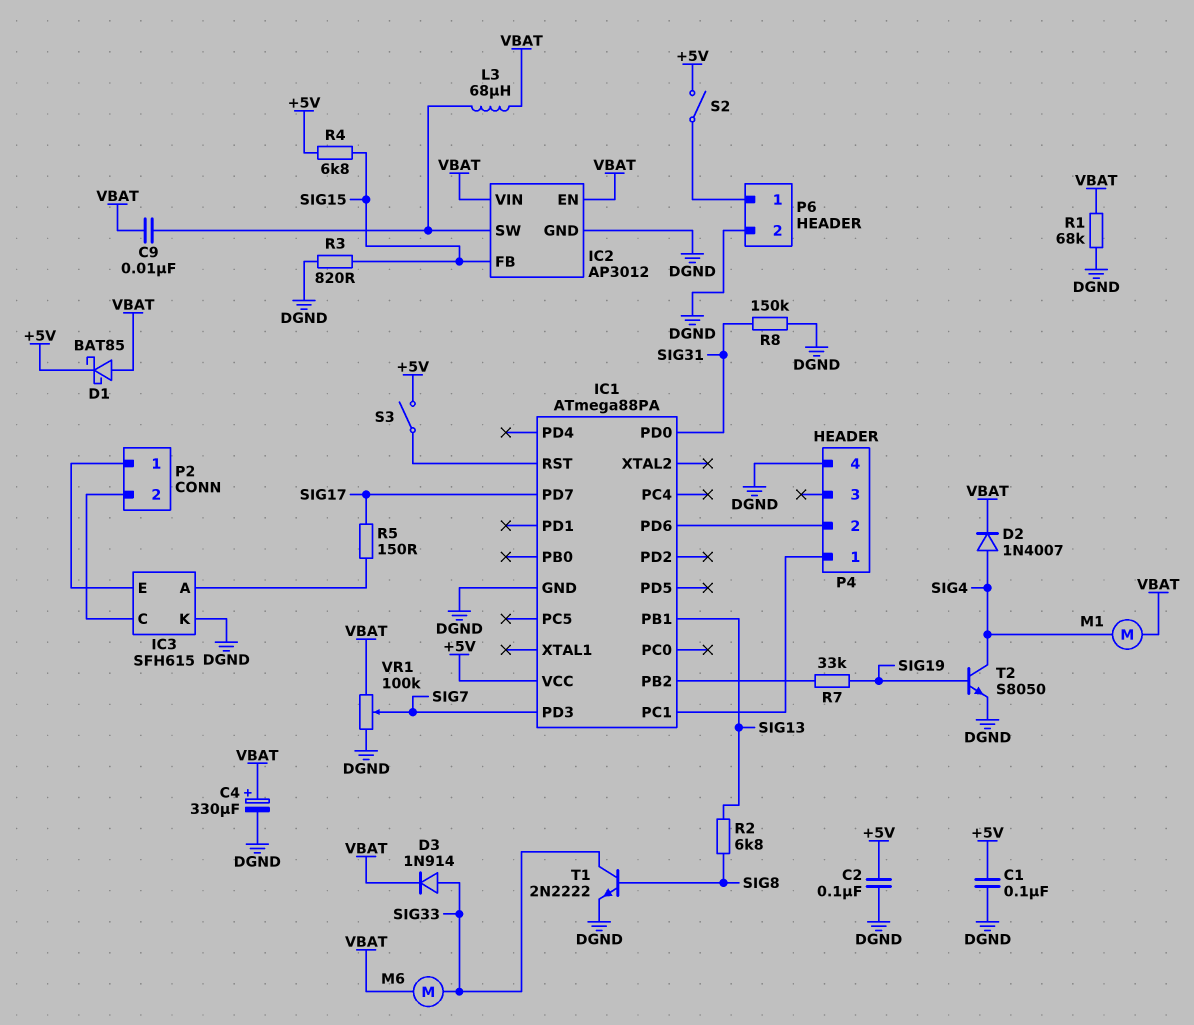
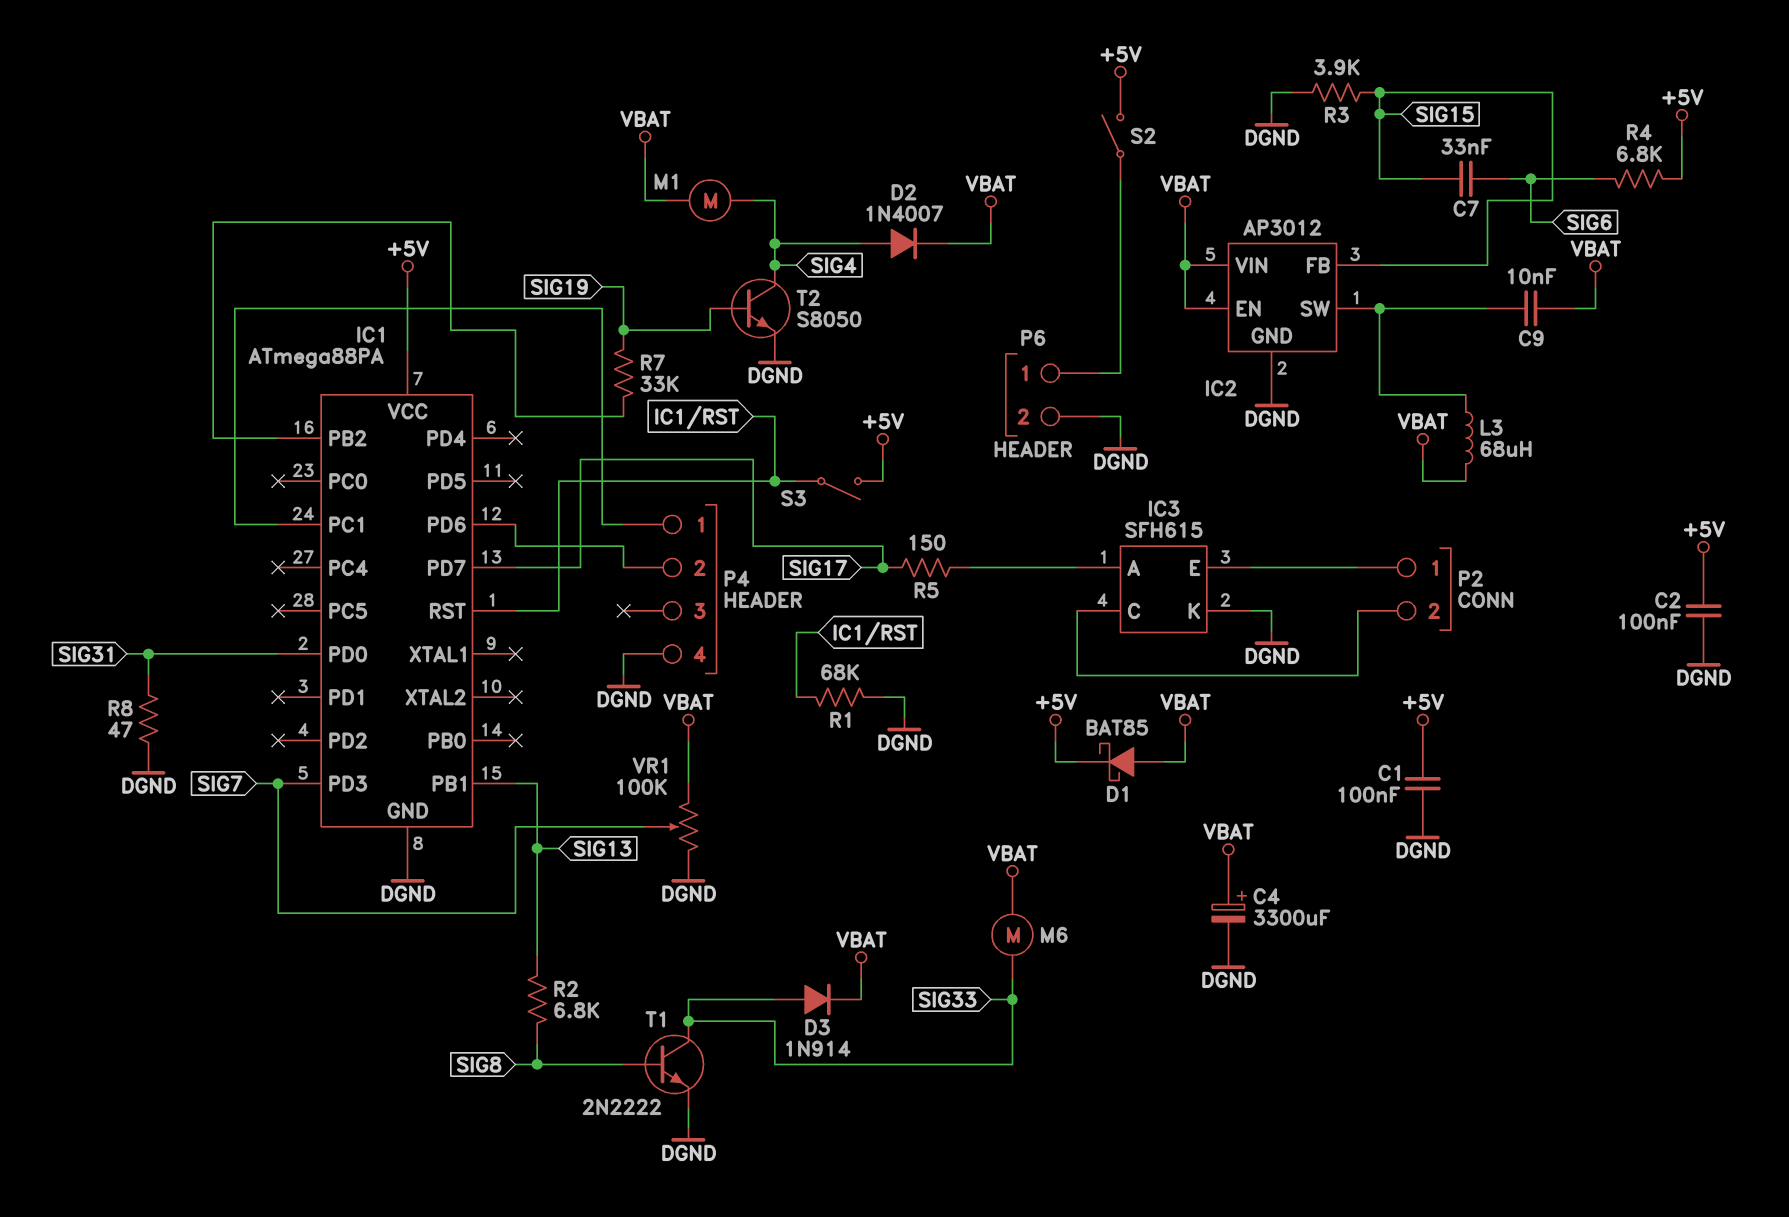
C4: 330uF (plus VBAT, minus DGND) -> 3300uF (plus VBAT, minus DGND)
C7: none -> 33nF (SIG6, SIG15)
R1: 68k (DGND, VBAT) -> 68k (DGND, IC1/RST)
R3: 820 (DGND, SIG15) -> 3.9k (DGND, SIG15)
R4: 6.8k (+5V, SIG15) -> 6.8k (+5V, SIG6)
R8: 150k (DGND, SIG31) -> 47 (DGND, SIG31)

